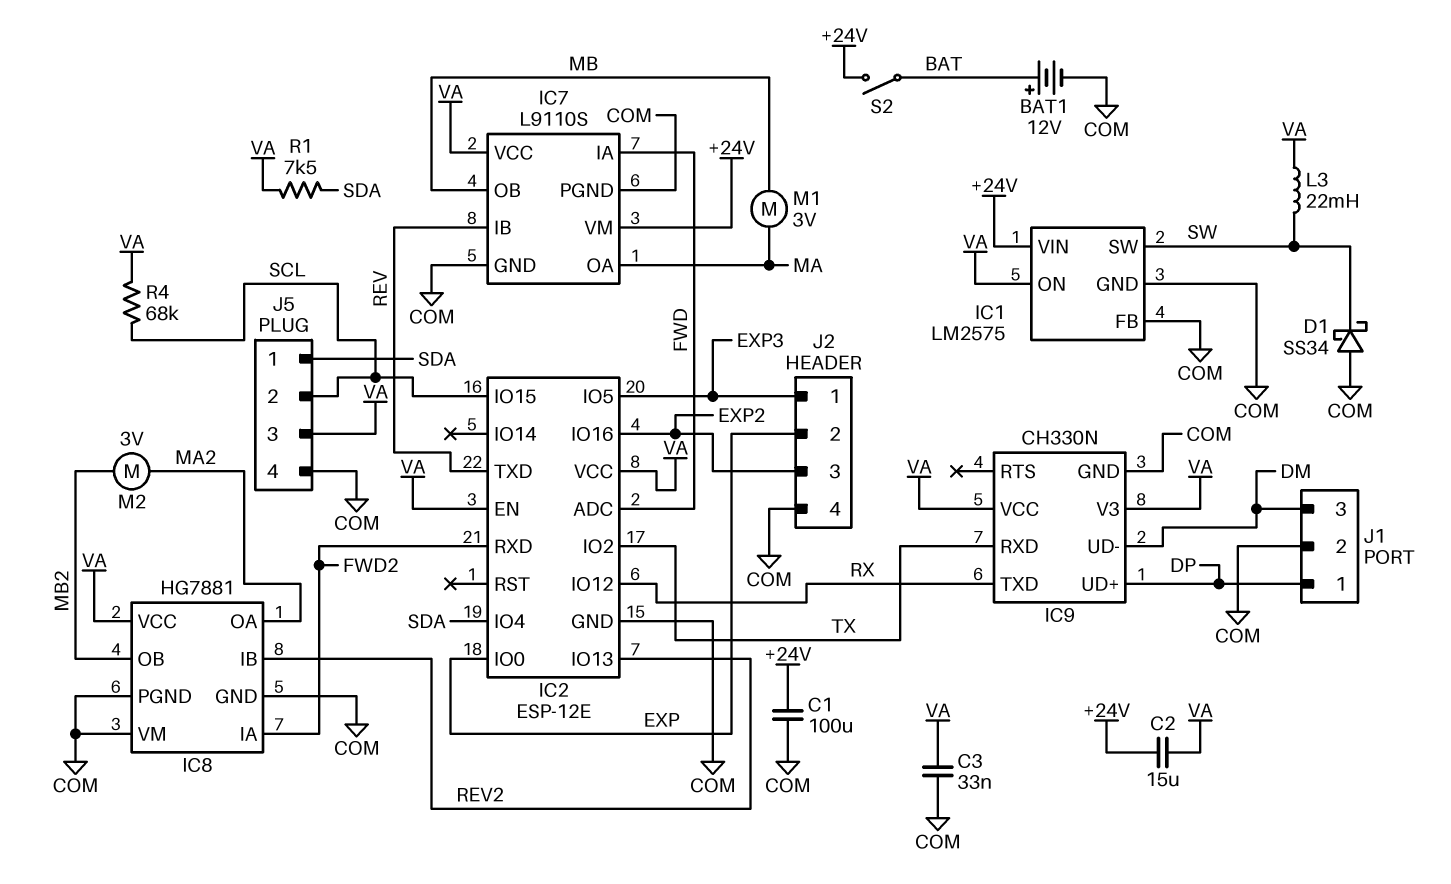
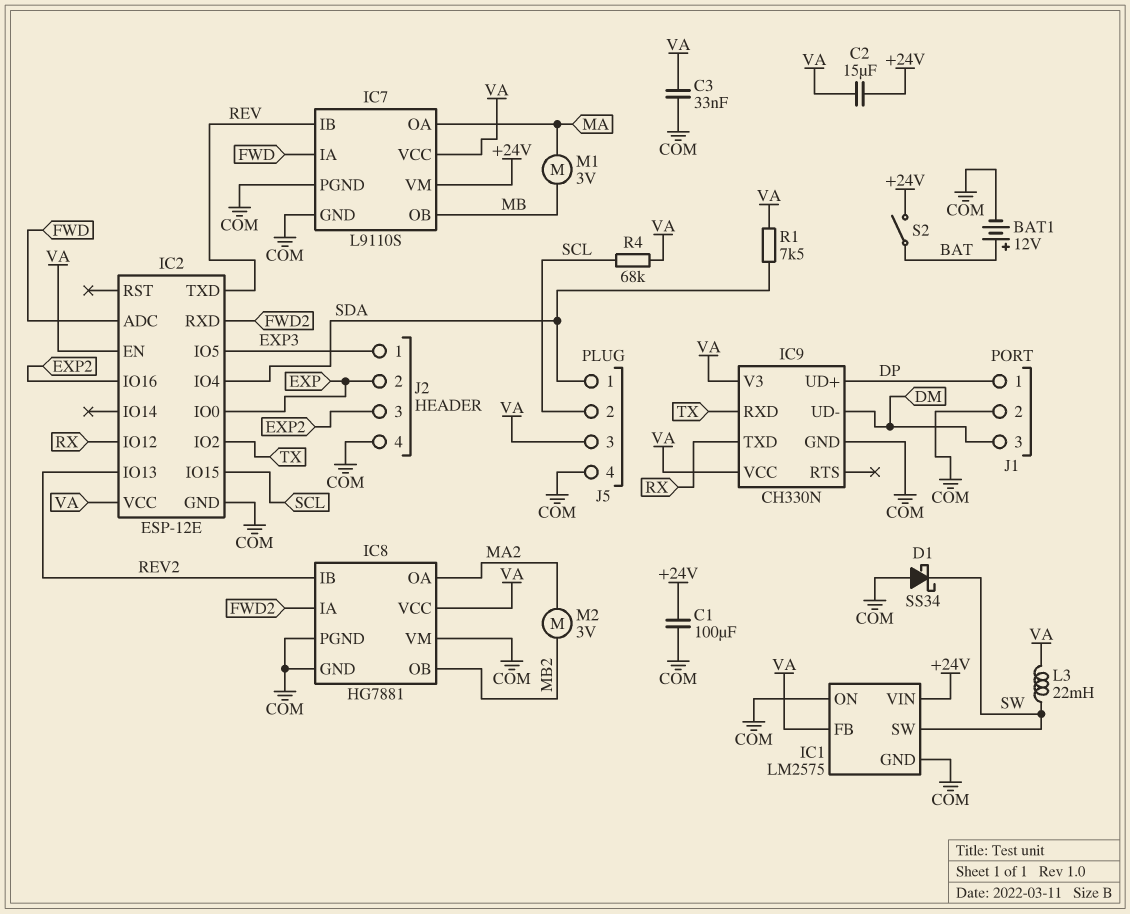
IC1 pin FB: COM -> VA
IC1 pin ON: VA -> COM

